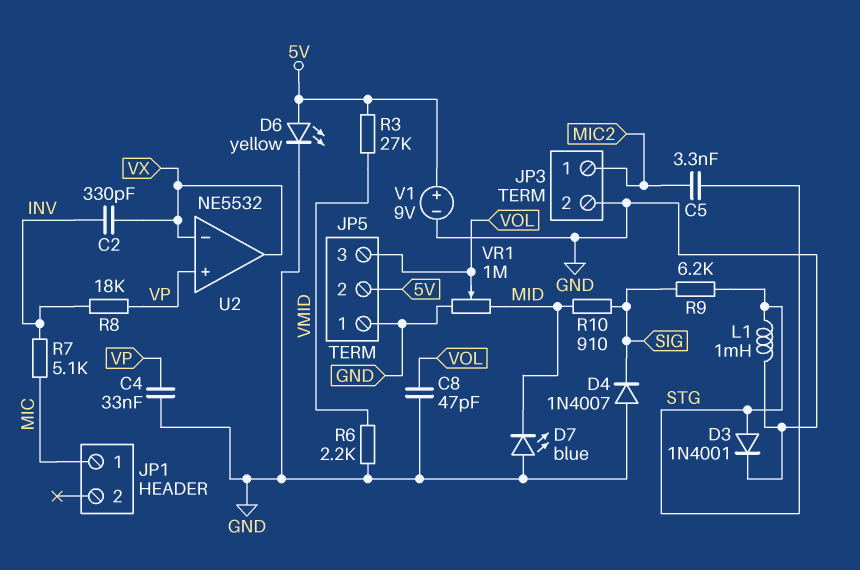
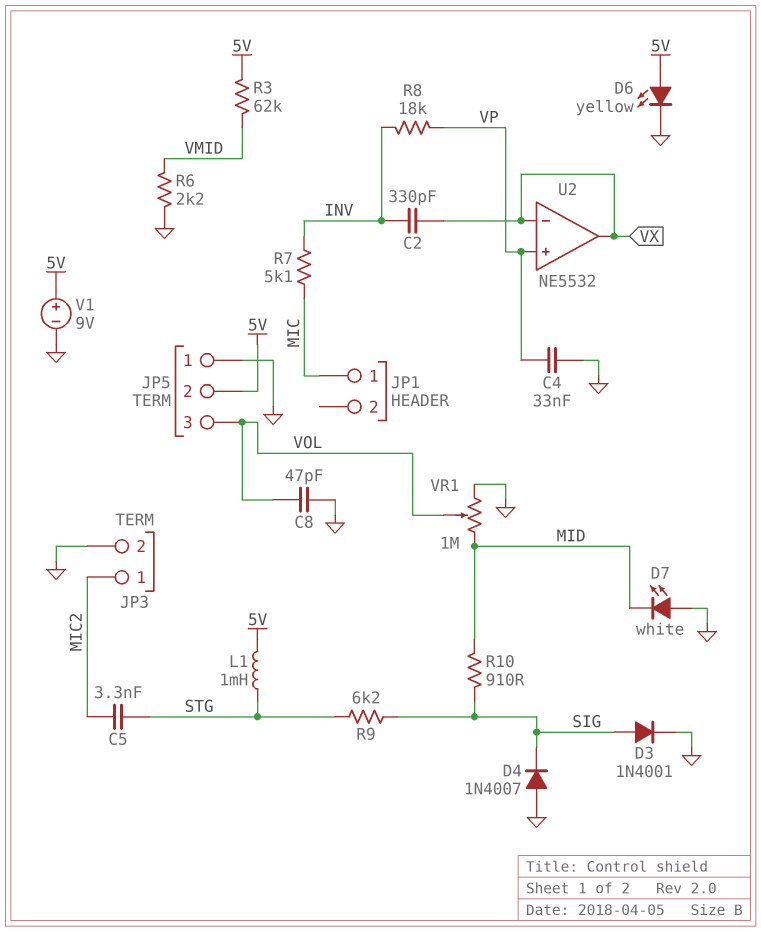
D3: diode 1N4001 (A STG, K GND) -> diode 1N4001 (A SIG, K GND)
D7: LED blue (A GND, K MID) -> LED white (A GND, K MID)
L1: 1mH (GND, STG) -> 1mH (5V, STG)
R3: 27k (5V, VMID) -> 62k (5V, VMID)

